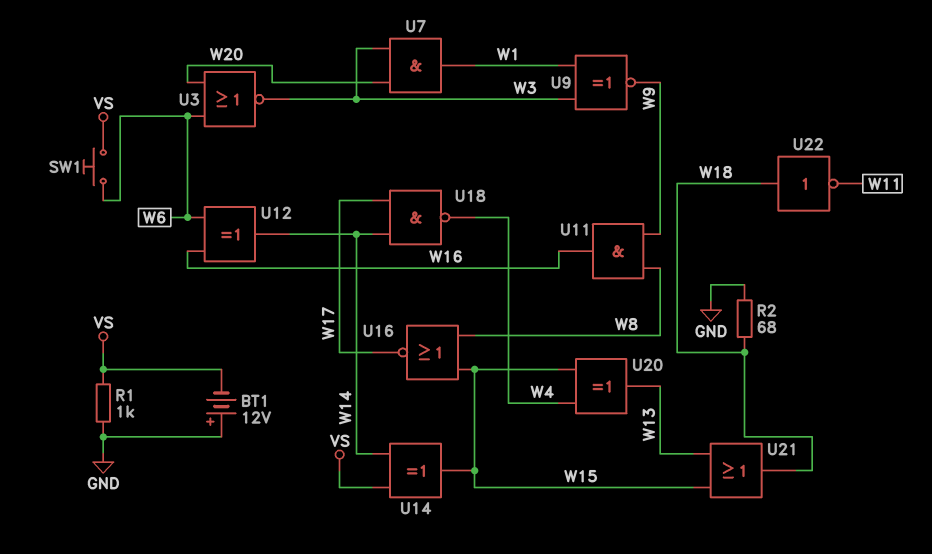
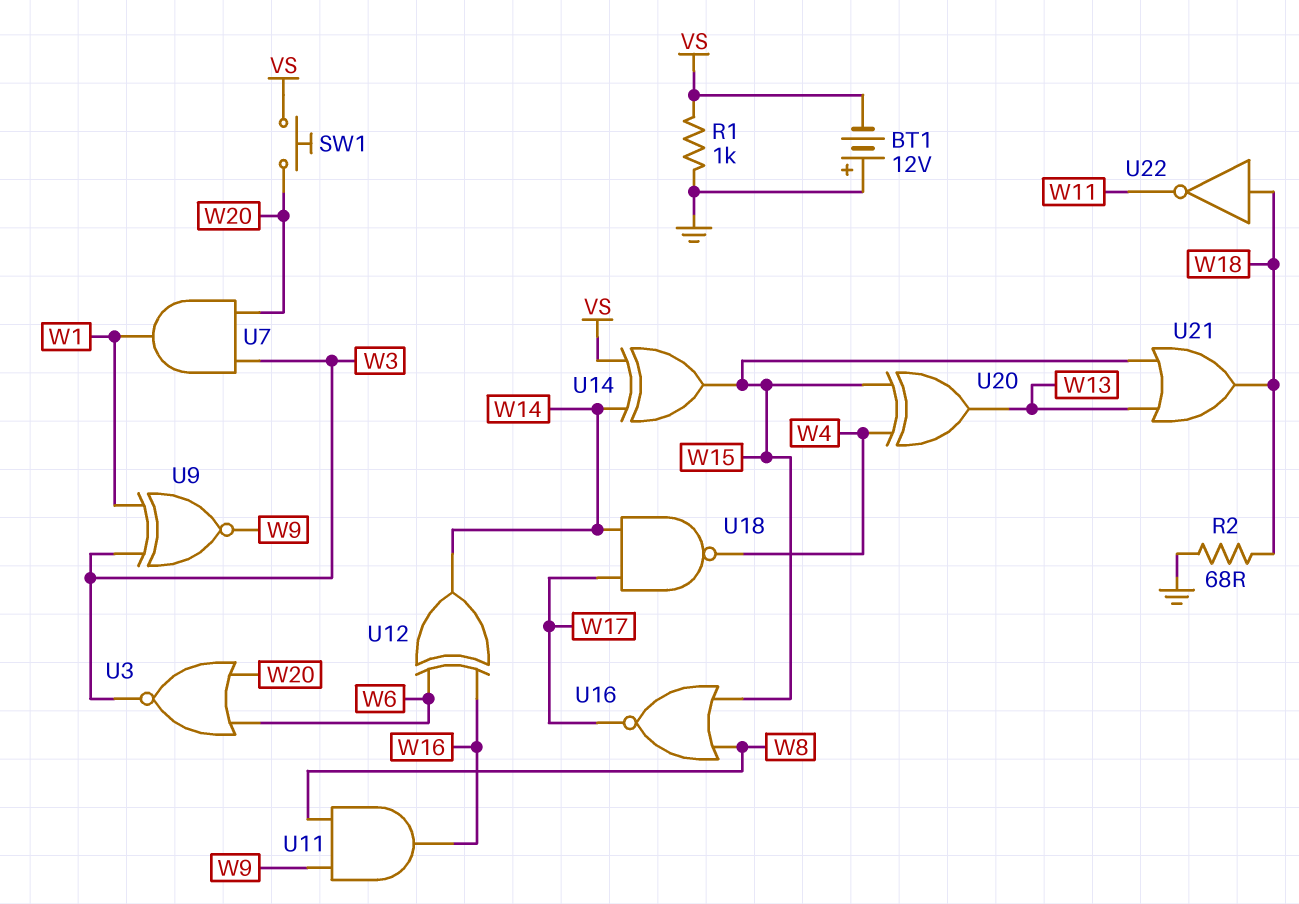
SW1: button (VS, W6) -> button (VS, W20)

